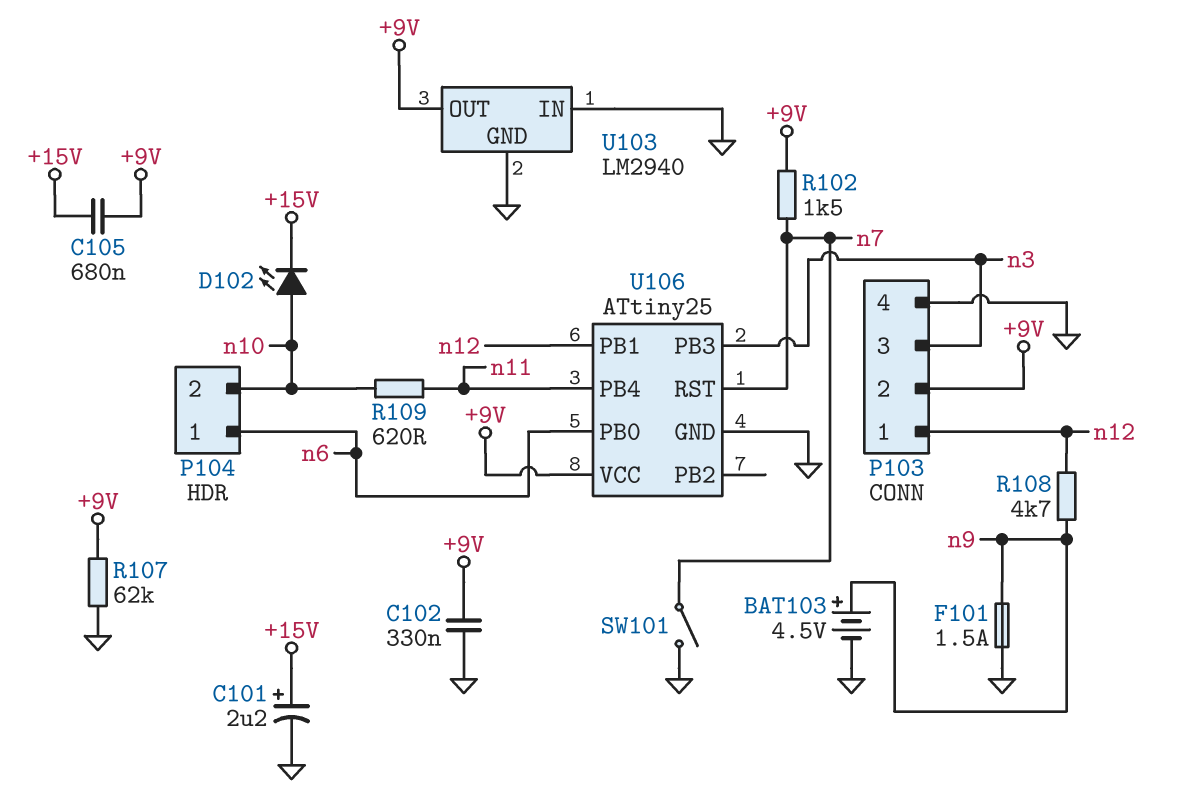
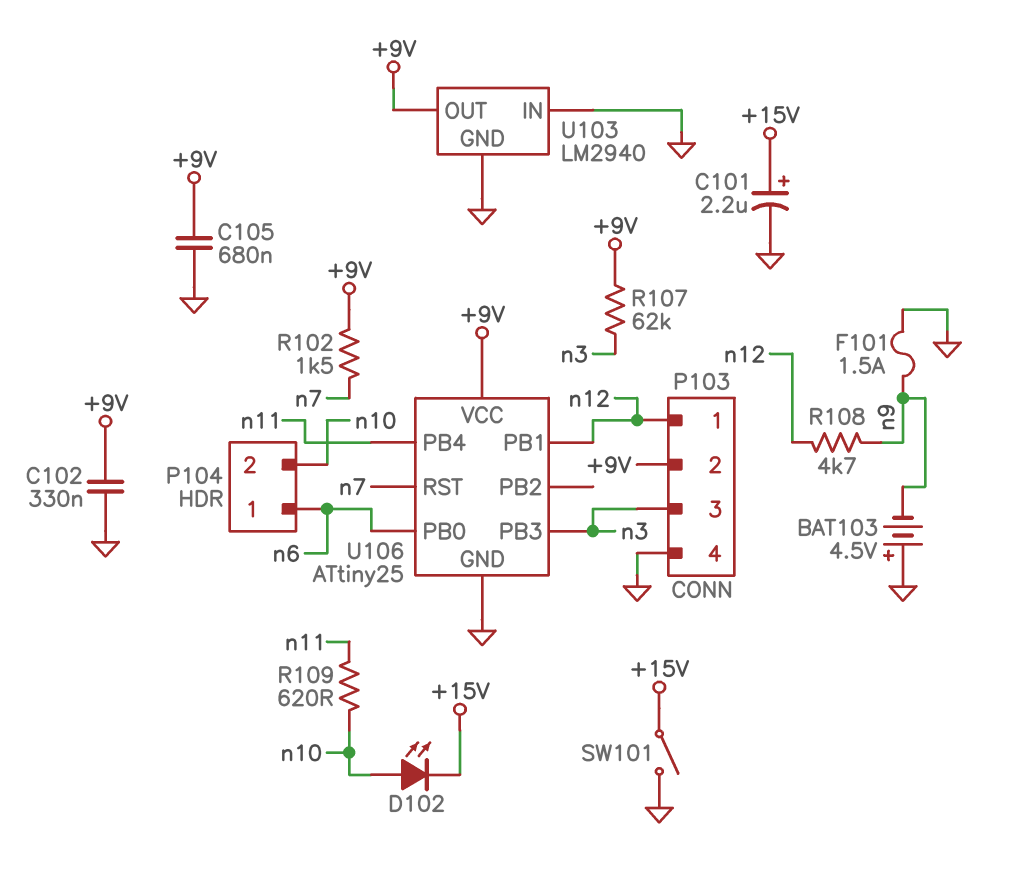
BAT103: 4.5V (plus n9, minus GND) -> 4.5V (plus GND, minus n9)
C105: 680nF (+9V, +15V) -> 680nF (+9V, GND)
R107: 62k (+9V, GND) -> 62k (+9V, n3)
SW101: switch (GND, n7) -> switch (+15V, GND)

